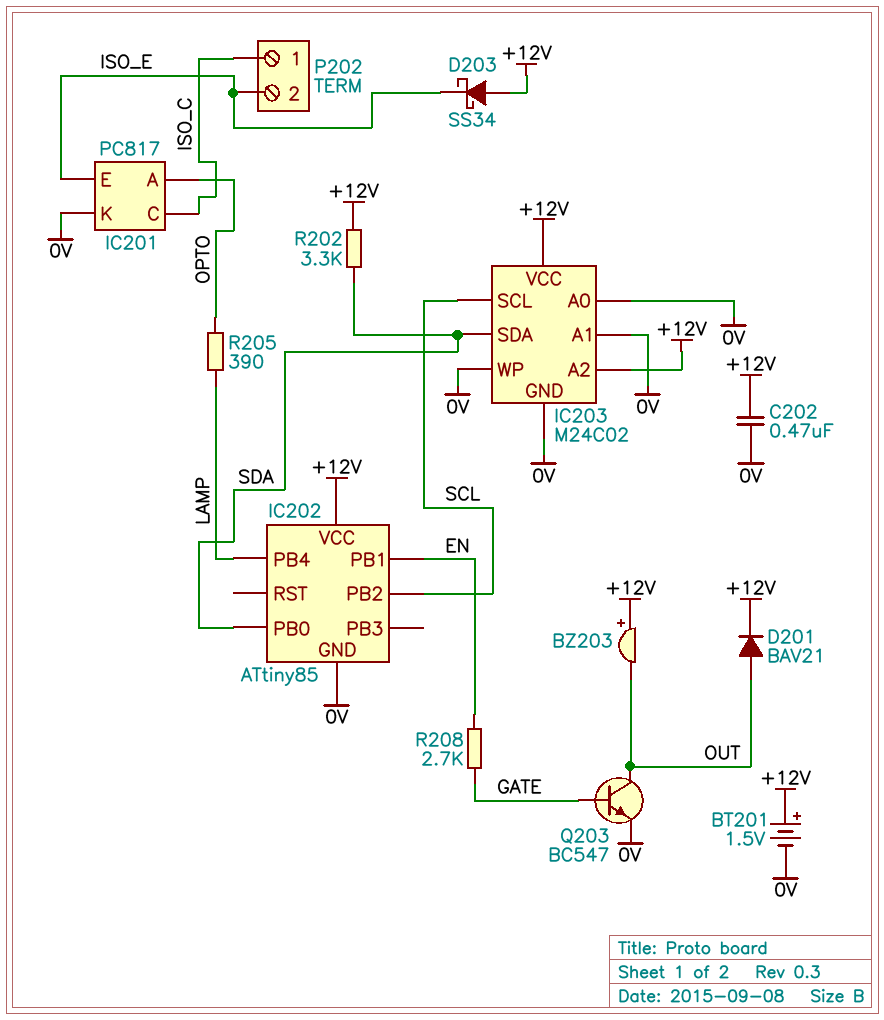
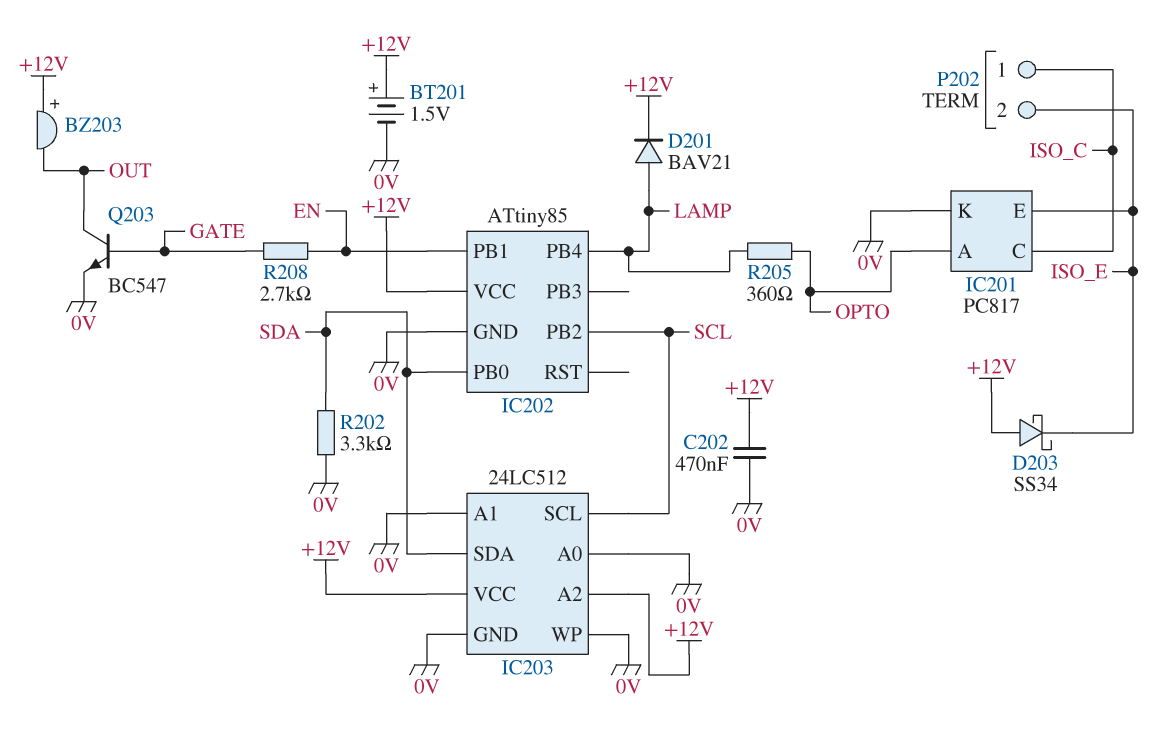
D201: diode BAV21 (A OUT, K +12V) -> diode BAV21 (A LAMP, K +12V)
IC203: M24C02 -> 24LC512
R202: 3.3k (+12V, SDA) -> 3.3k (0V, SDA)
R205: 390 (LAMP, OPTO) -> 360 (LAMP, OPTO)

